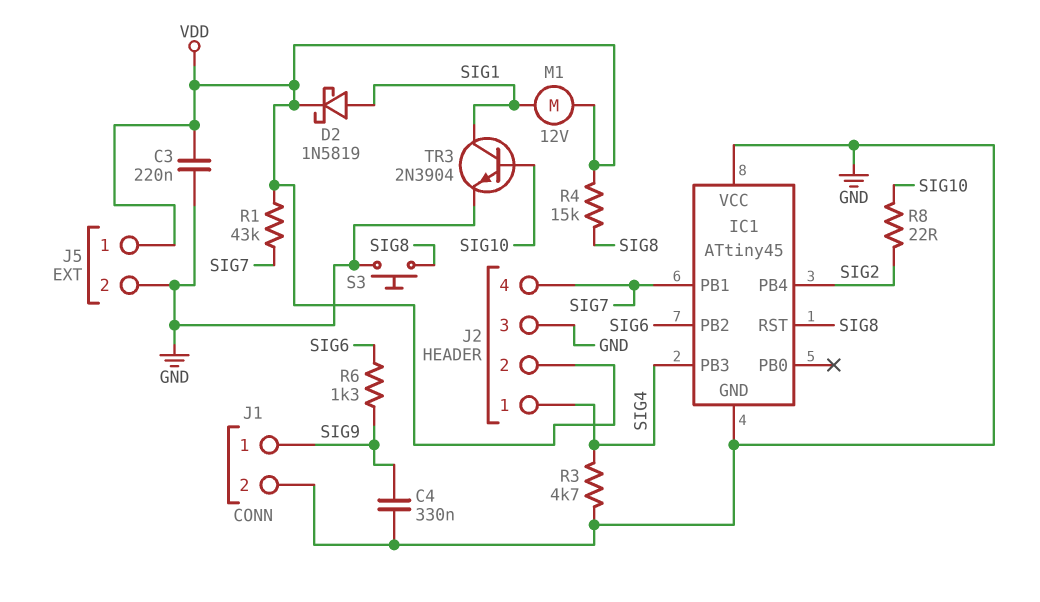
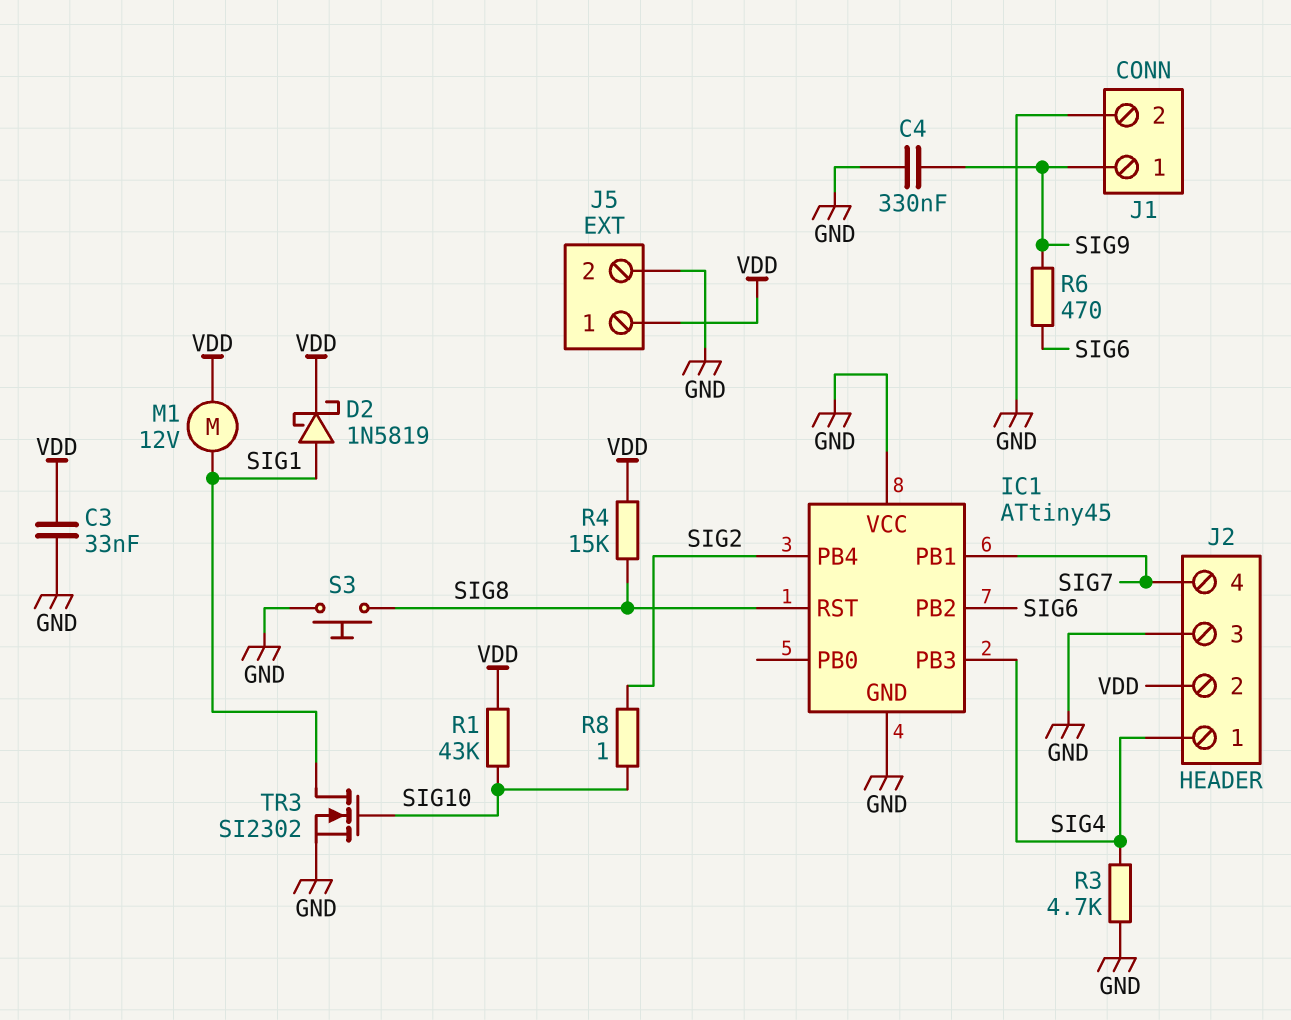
C3: 220nF (GND, VDD) -> 33nF (GND, VDD)
R1: 43k (SIG7, VDD) -> 43k (SIG10, VDD)
R6: 1.3k (SIG6, SIG9) -> 470 (SIG6, SIG9)
R8: 22 (SIG2, SIG10) -> 1 (SIG2, SIG10)
TR3: NPN 2N3904 (B SIG10, C SIG1, E GND) -> NMOS SI2302 (G SIG10, D SIG1, S GND)

